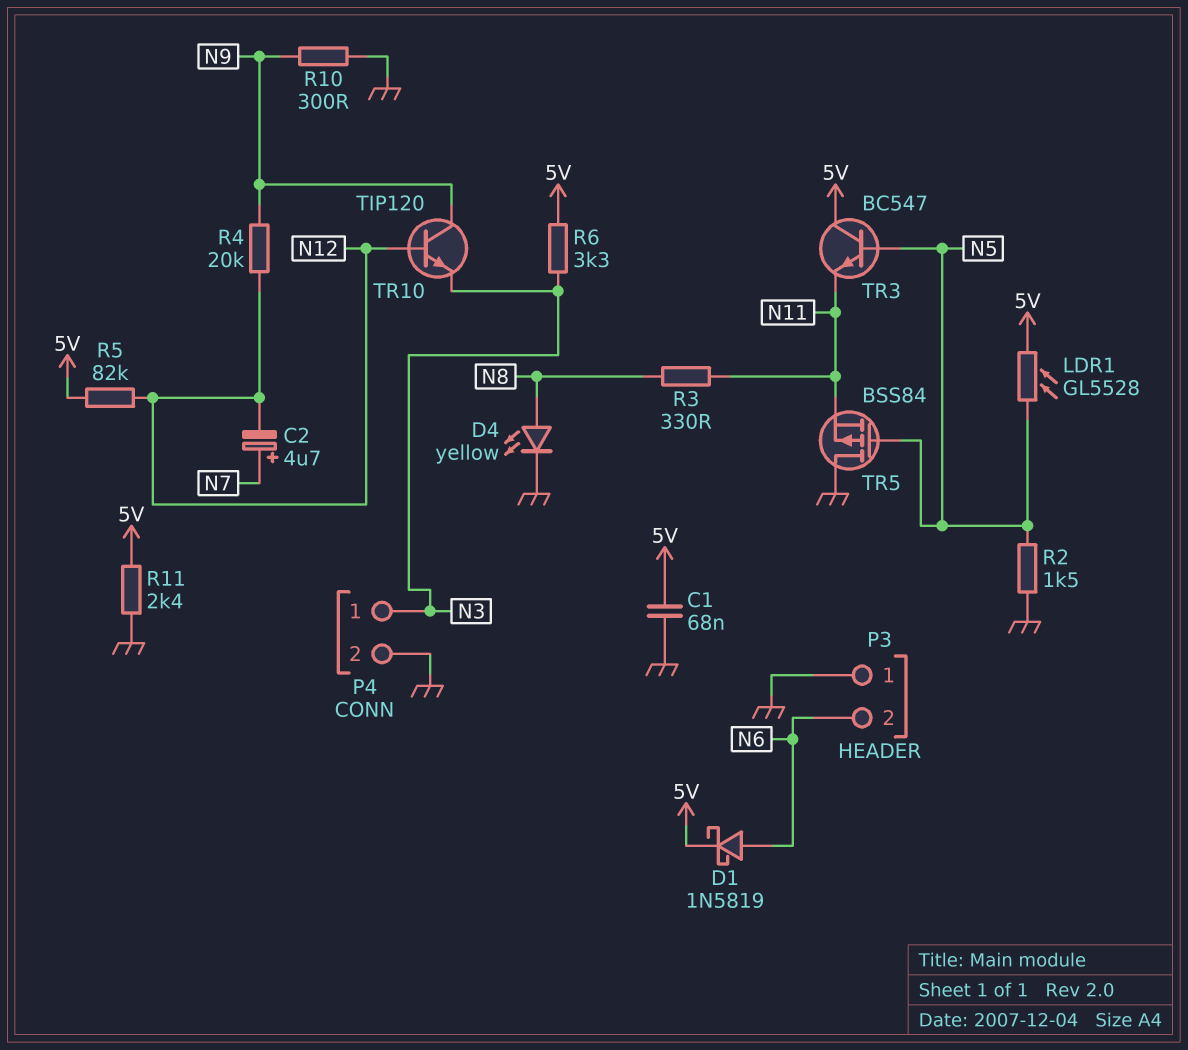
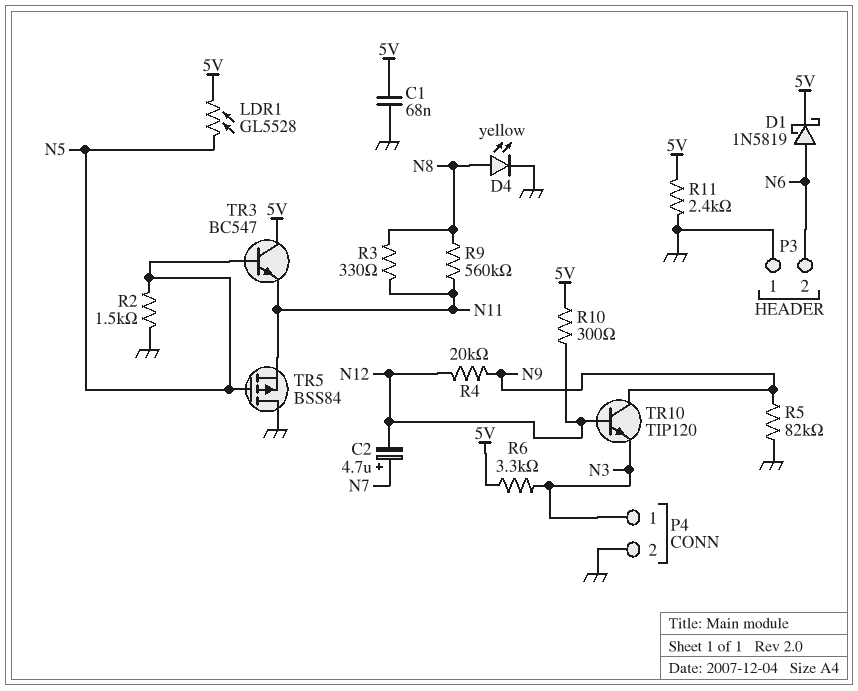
R5: 82k (5V, N12) -> 82k (GND, N9)
R9: none -> 560k (N8, N11)
R10: 300 (GND, N9) -> 300 (5V, N12)

